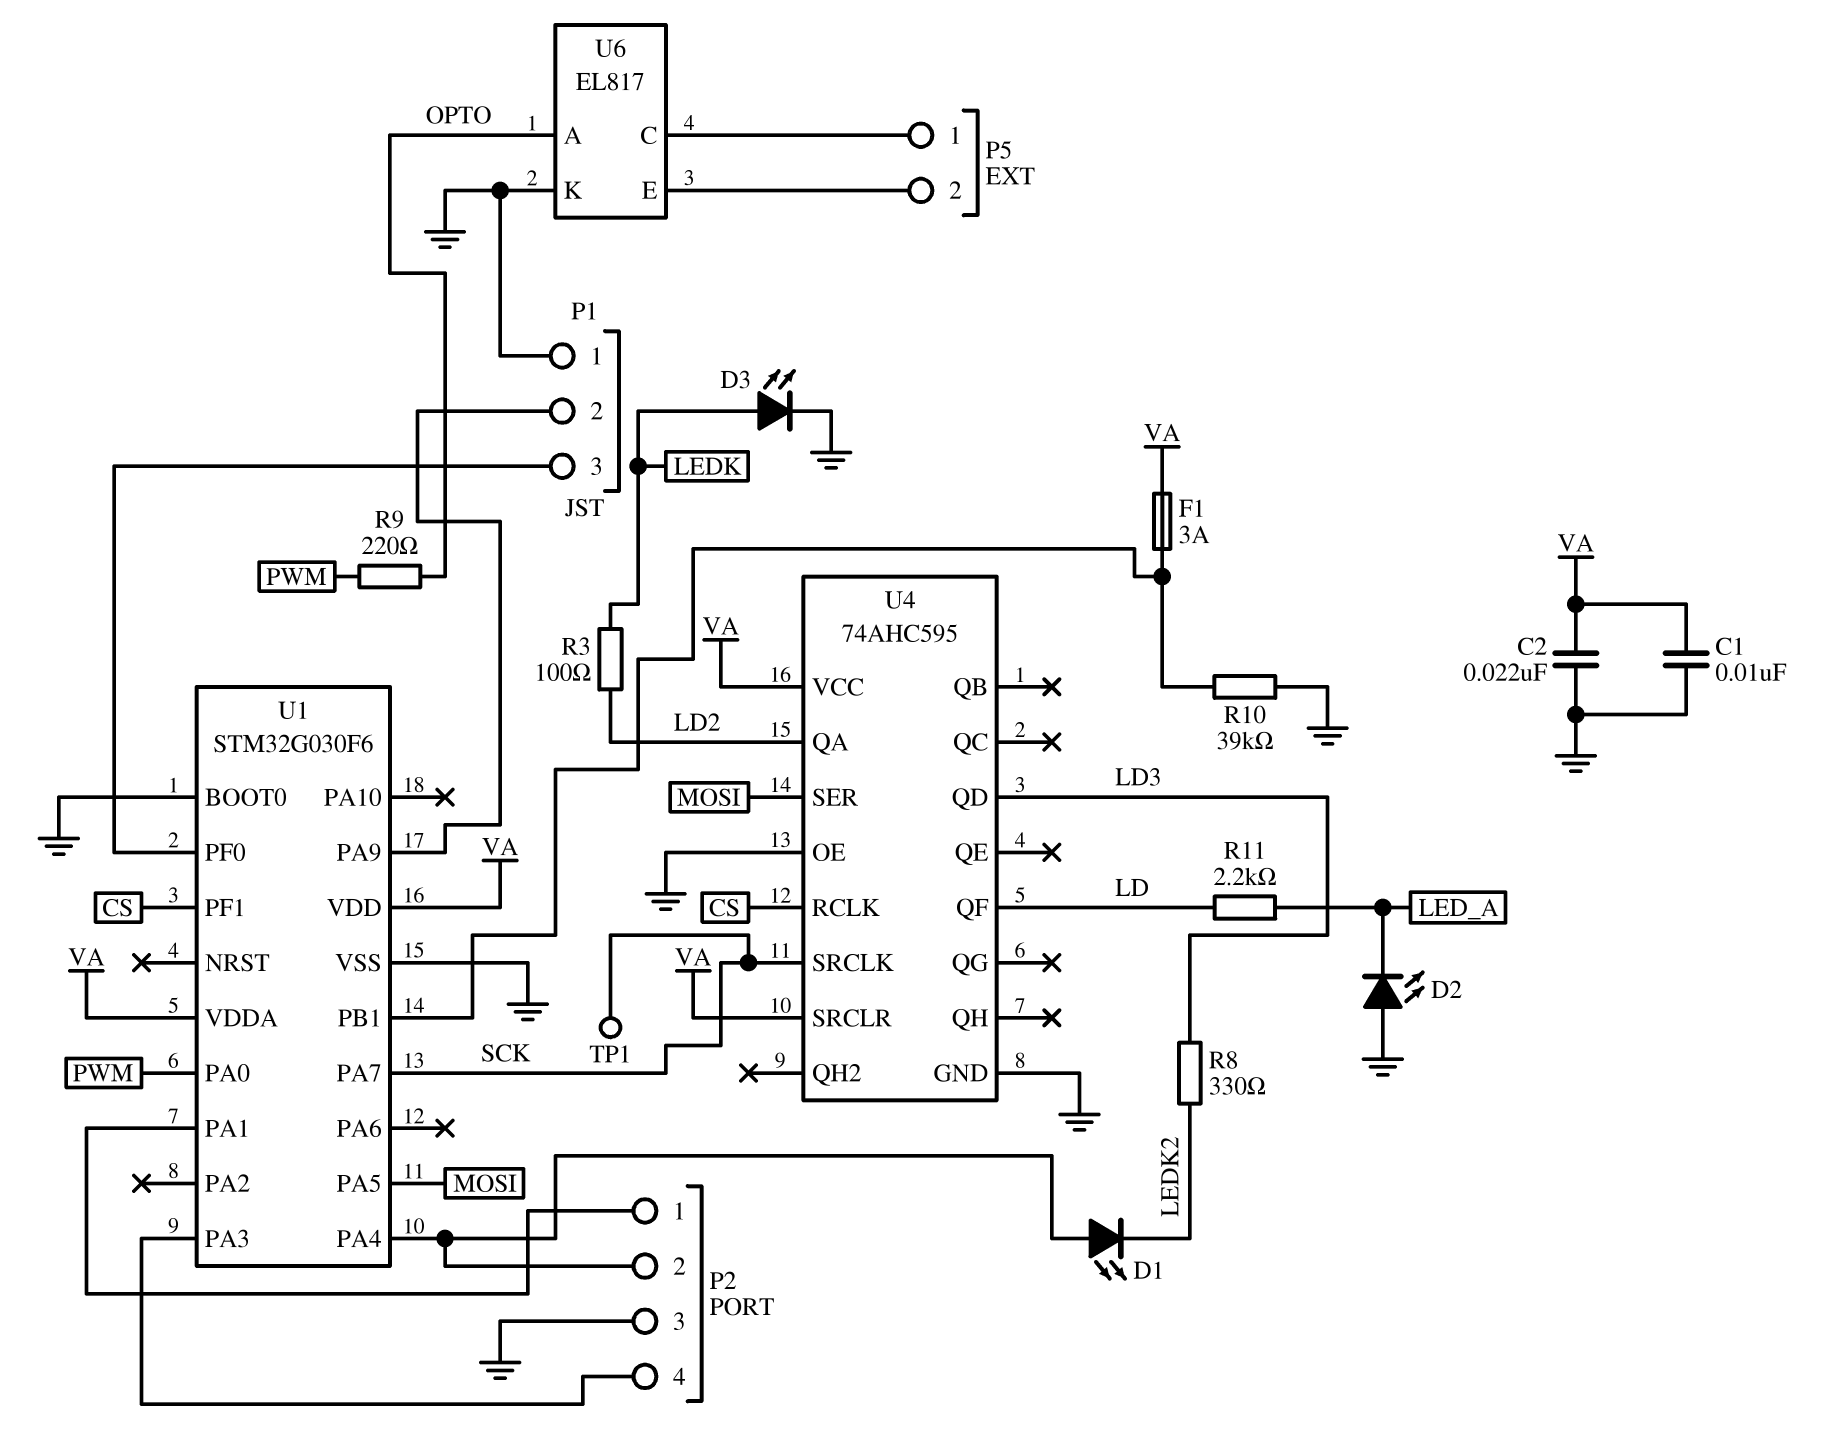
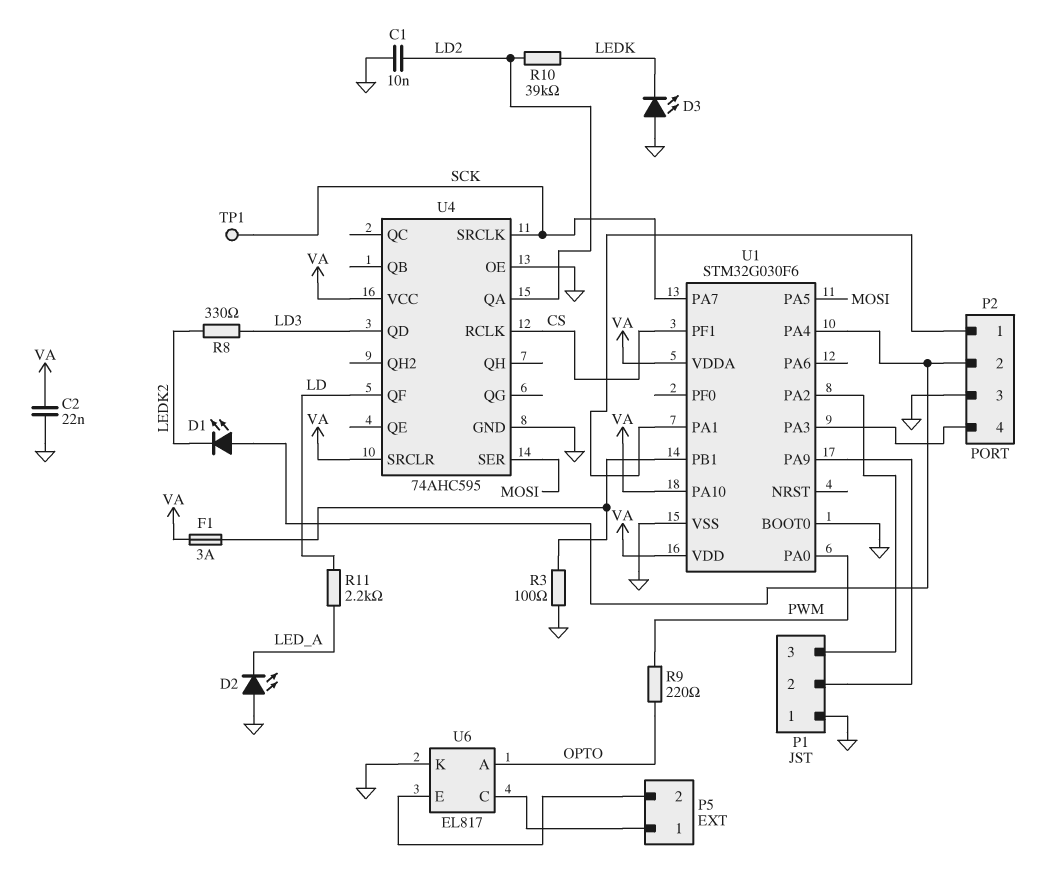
C1: 10nF (GND, VA) -> 10nF (GND, LD2)
D3: LED (A LEDK, K GND) -> LED (A GND, K LEDK)
R3: 100 (LD2, LEDK) -> 100 (GND, U1/PB1)
R10: 39k (GND, U1/PB1) -> 39k (LD2, LEDK)
U1 pin PA2: none -> P1/3
U1 pin PA10: none -> VA
U1 pin PF0: P1/3 -> none

